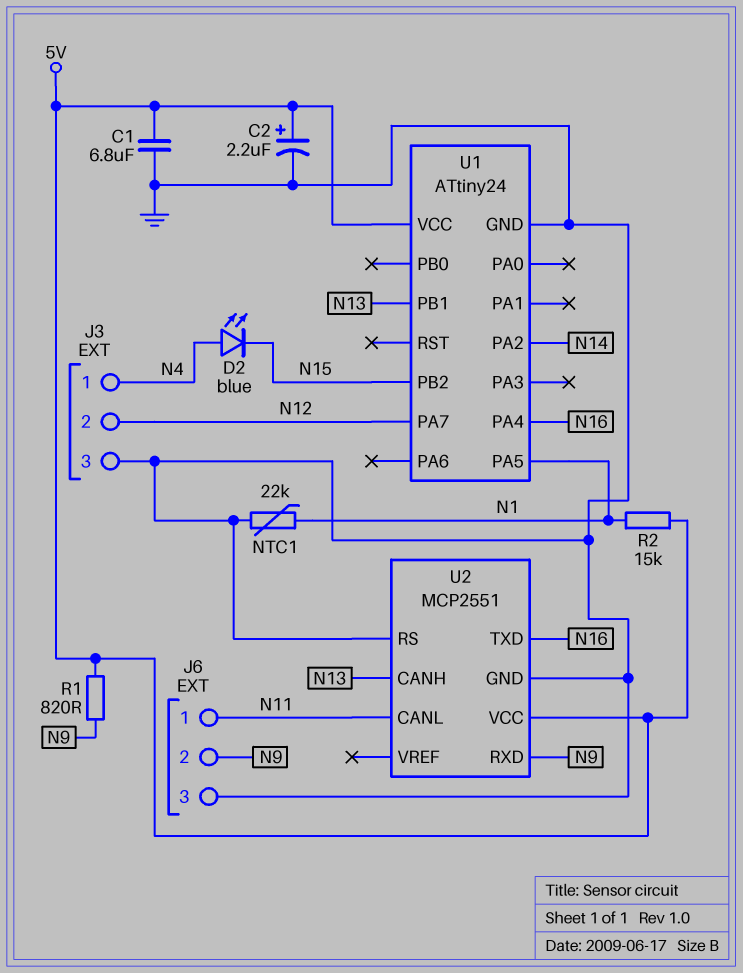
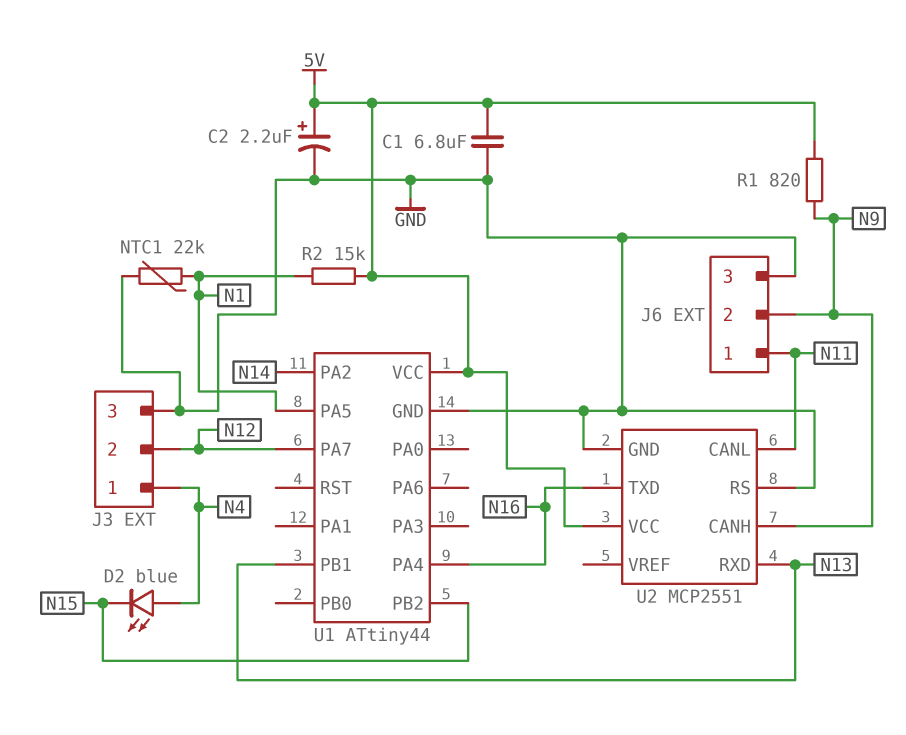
U1: ATtiny24 -> ATtiny44
U2 pin CANH: N13 -> N9
U2 pin RXD: N9 -> N13

